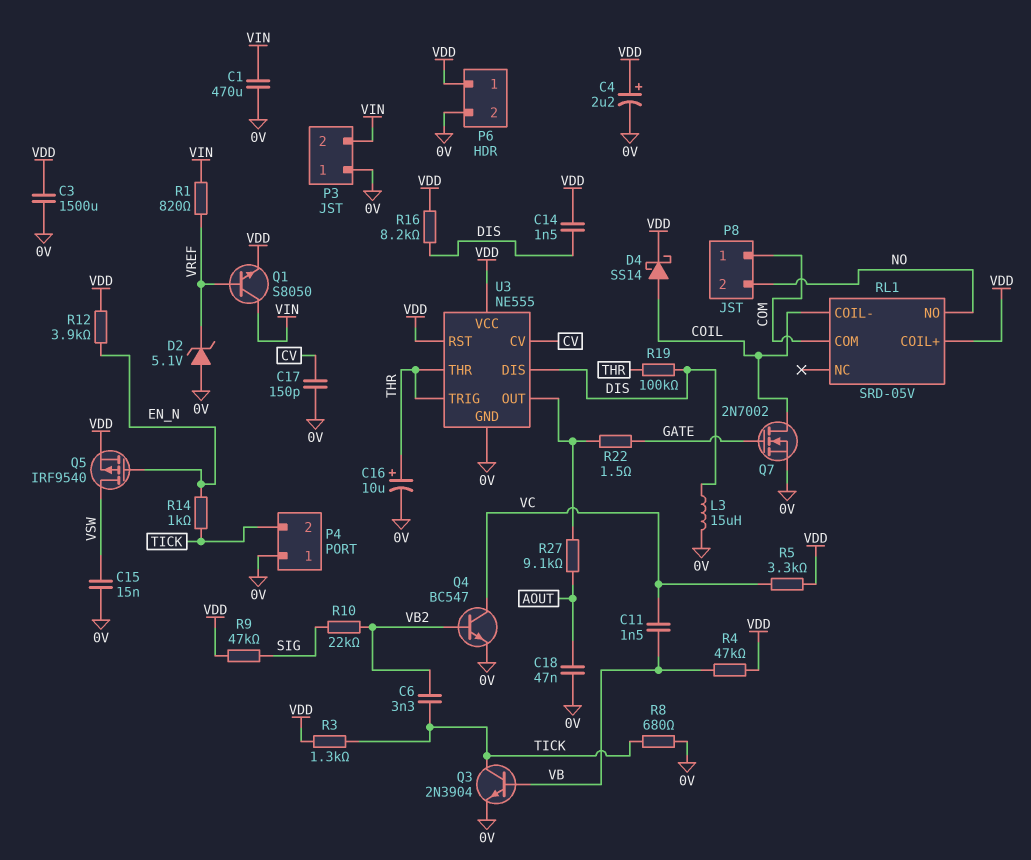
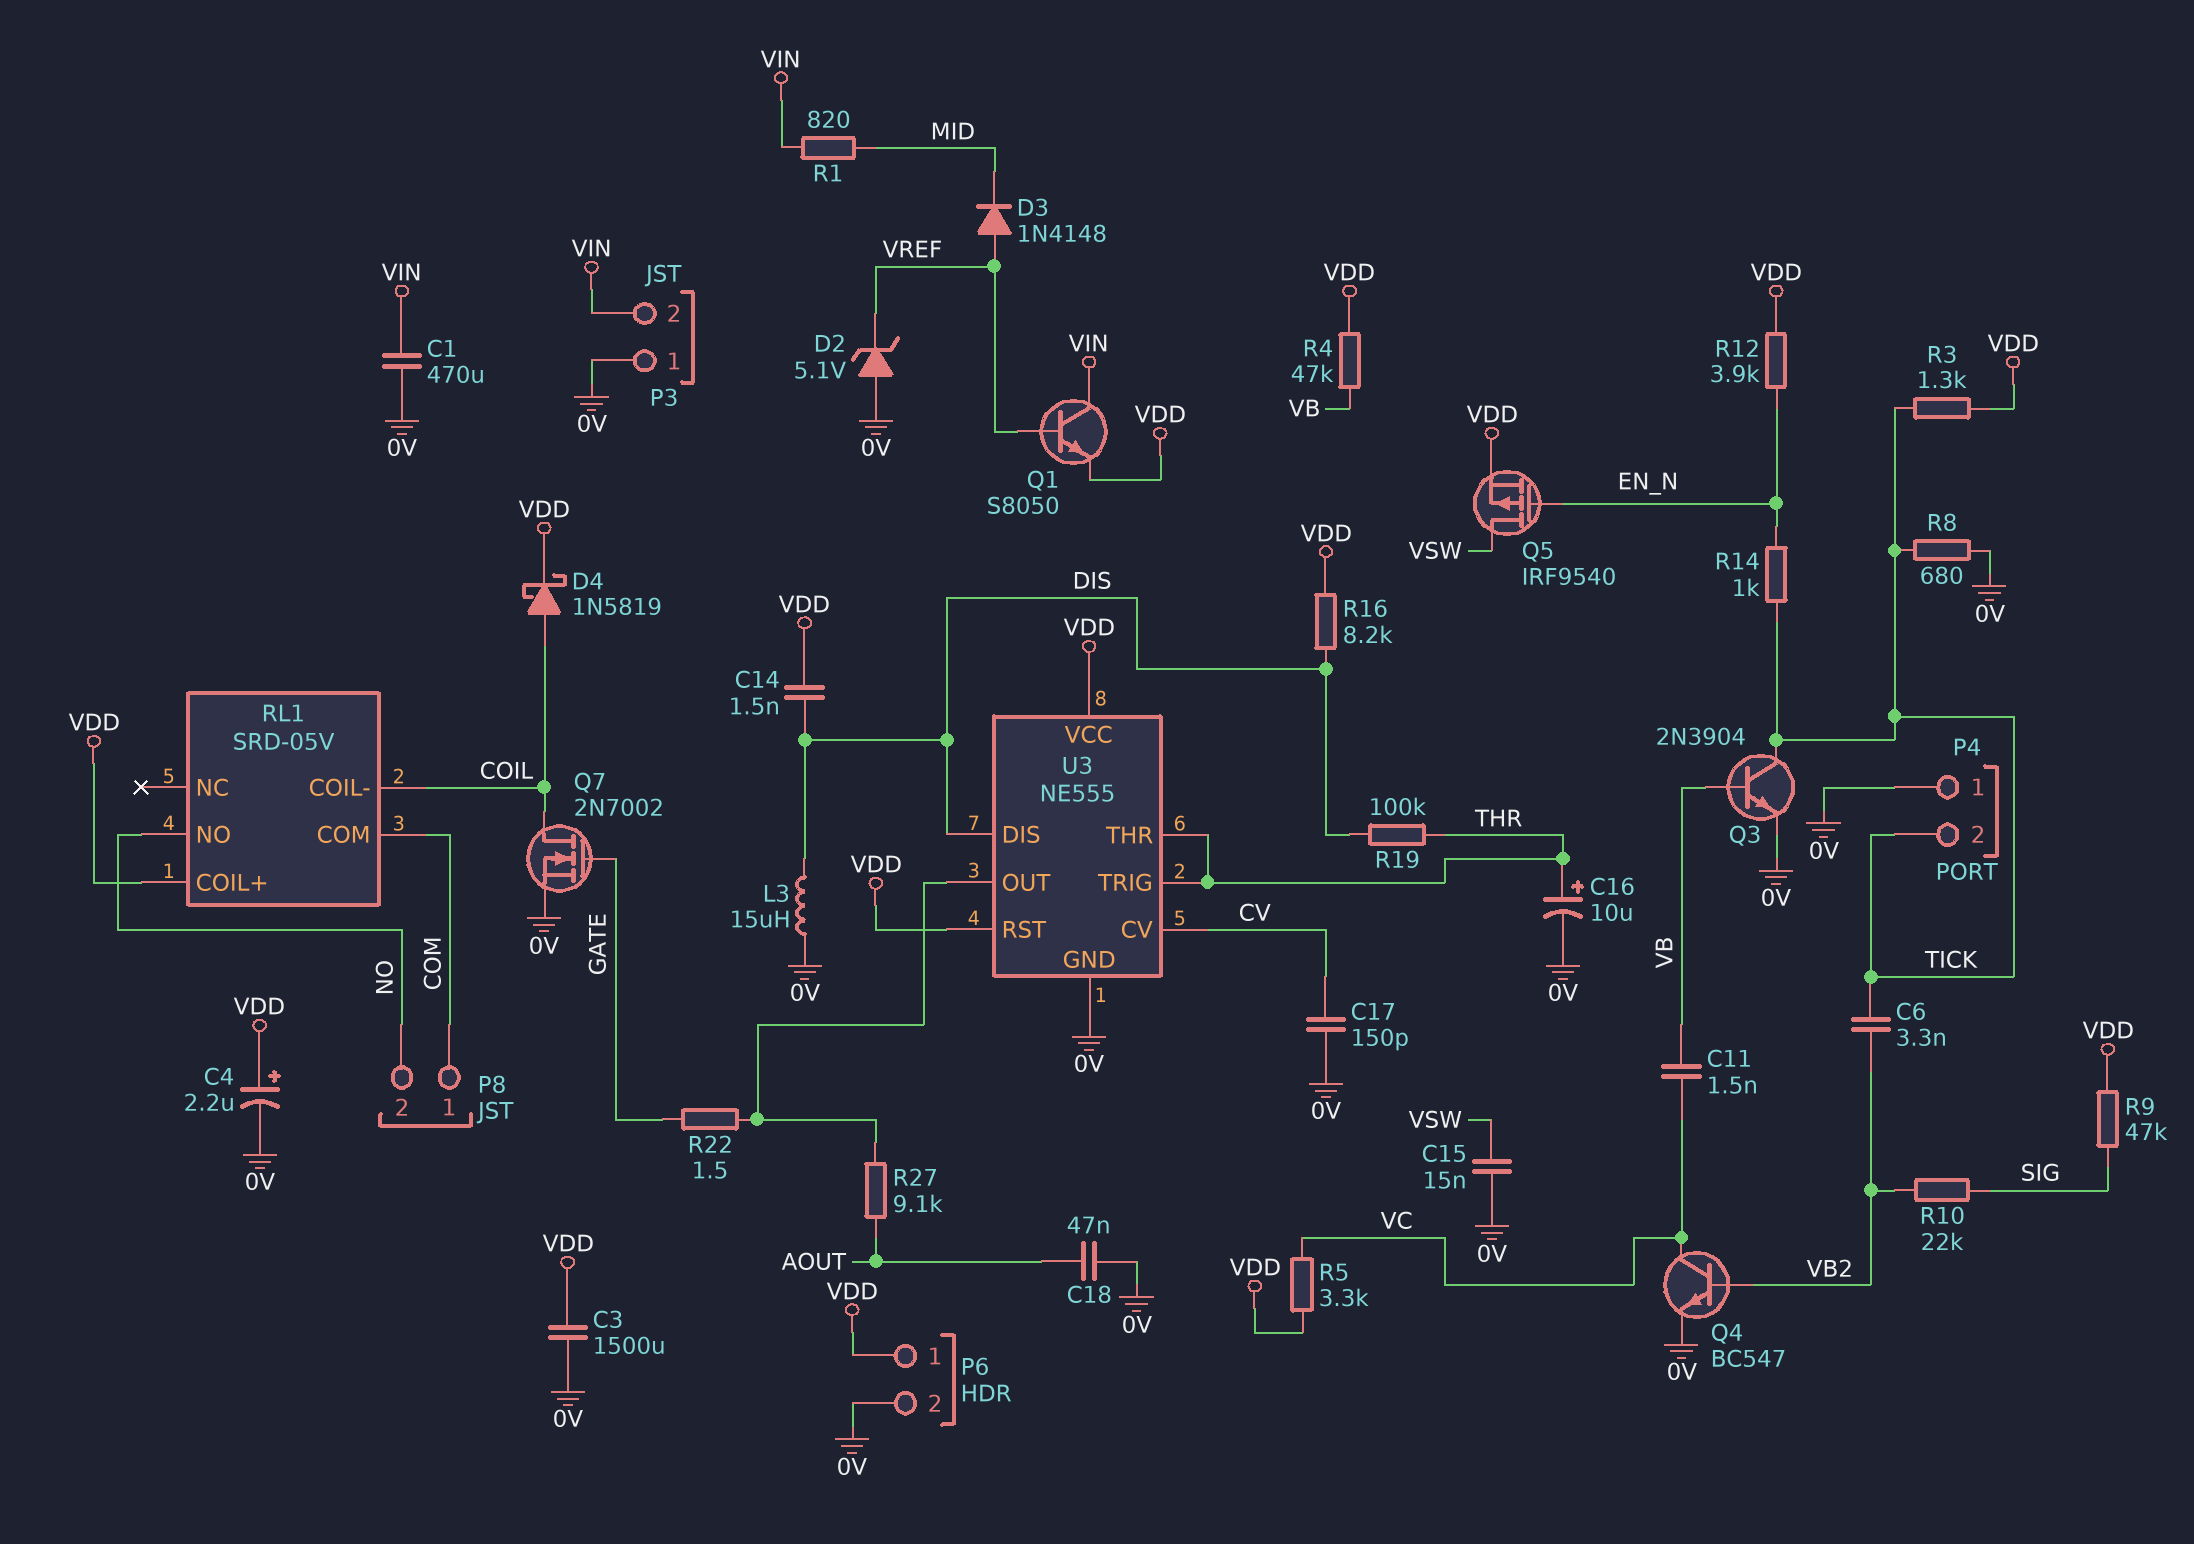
D3: none -> diode 1N4148 (A VREF, K MID)
D4: schottky SS14 (A COIL, K VDD) -> schottky 1N5819 (A COIL, K VDD)
R1: 820 (VIN, VREF) -> 820 (MID, VIN)

